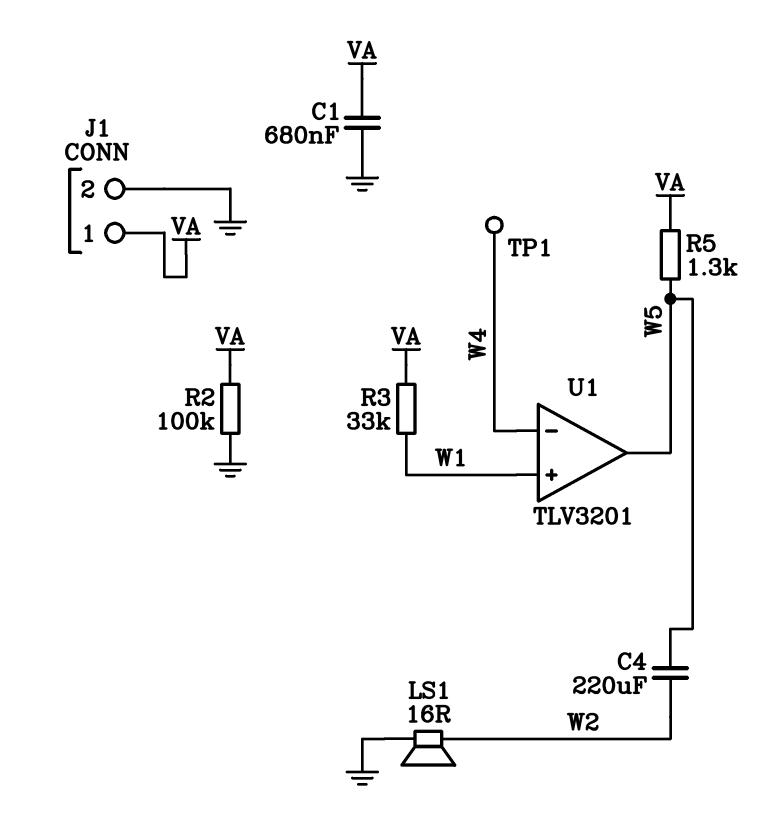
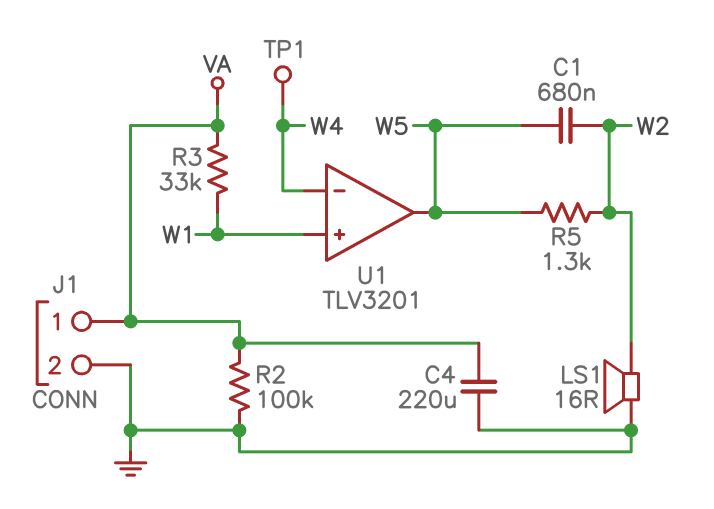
C1: 680nF (GND, VA) -> 680nF (W2, W5)
C4: 220uF (W2, W5) -> 220uF (GND, VA)
R5: 1.3k (VA, W5) -> 1.3k (W2, W5)

